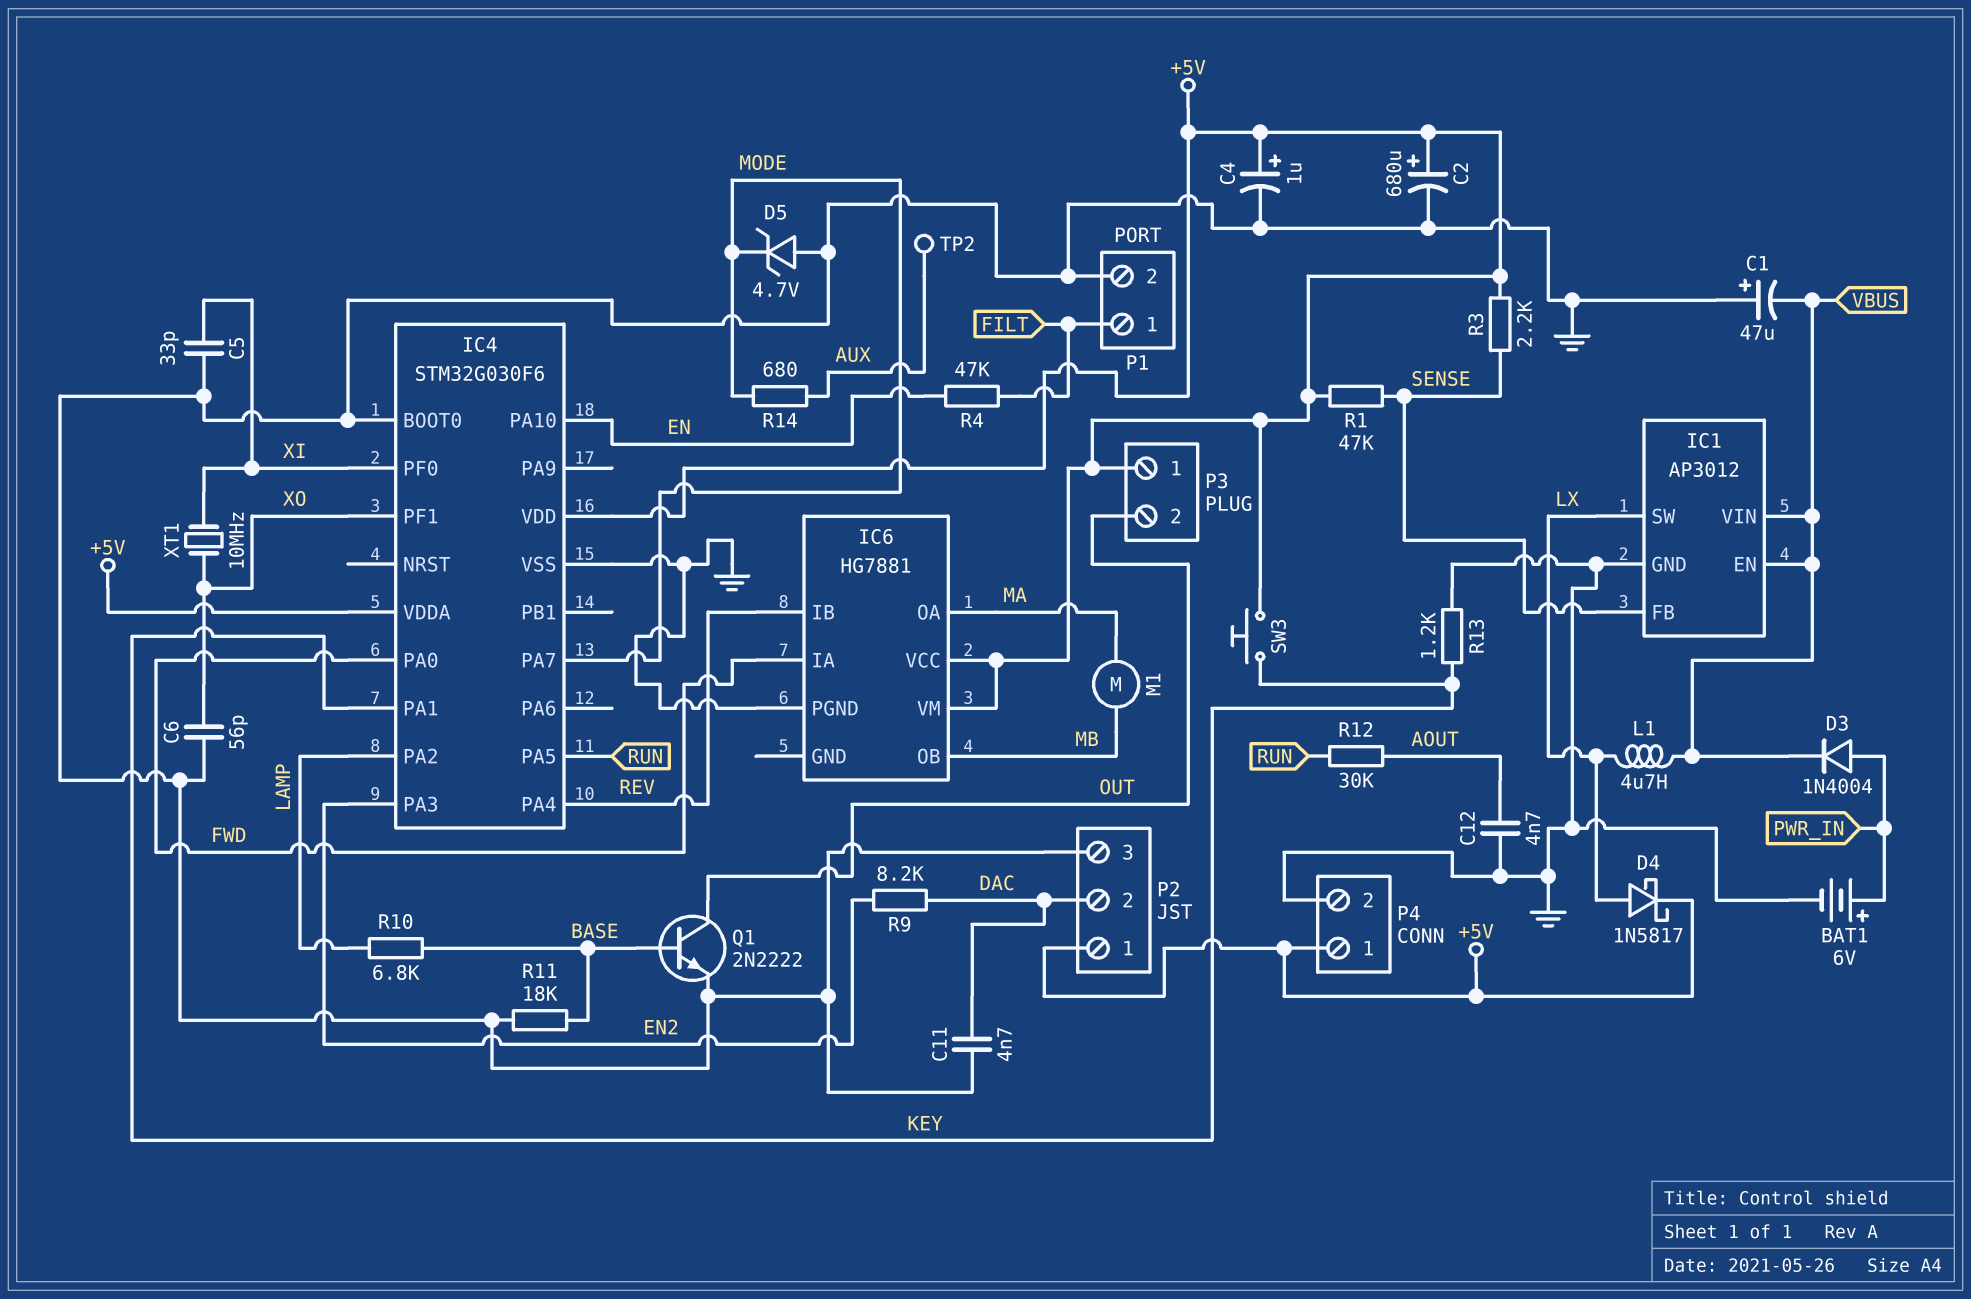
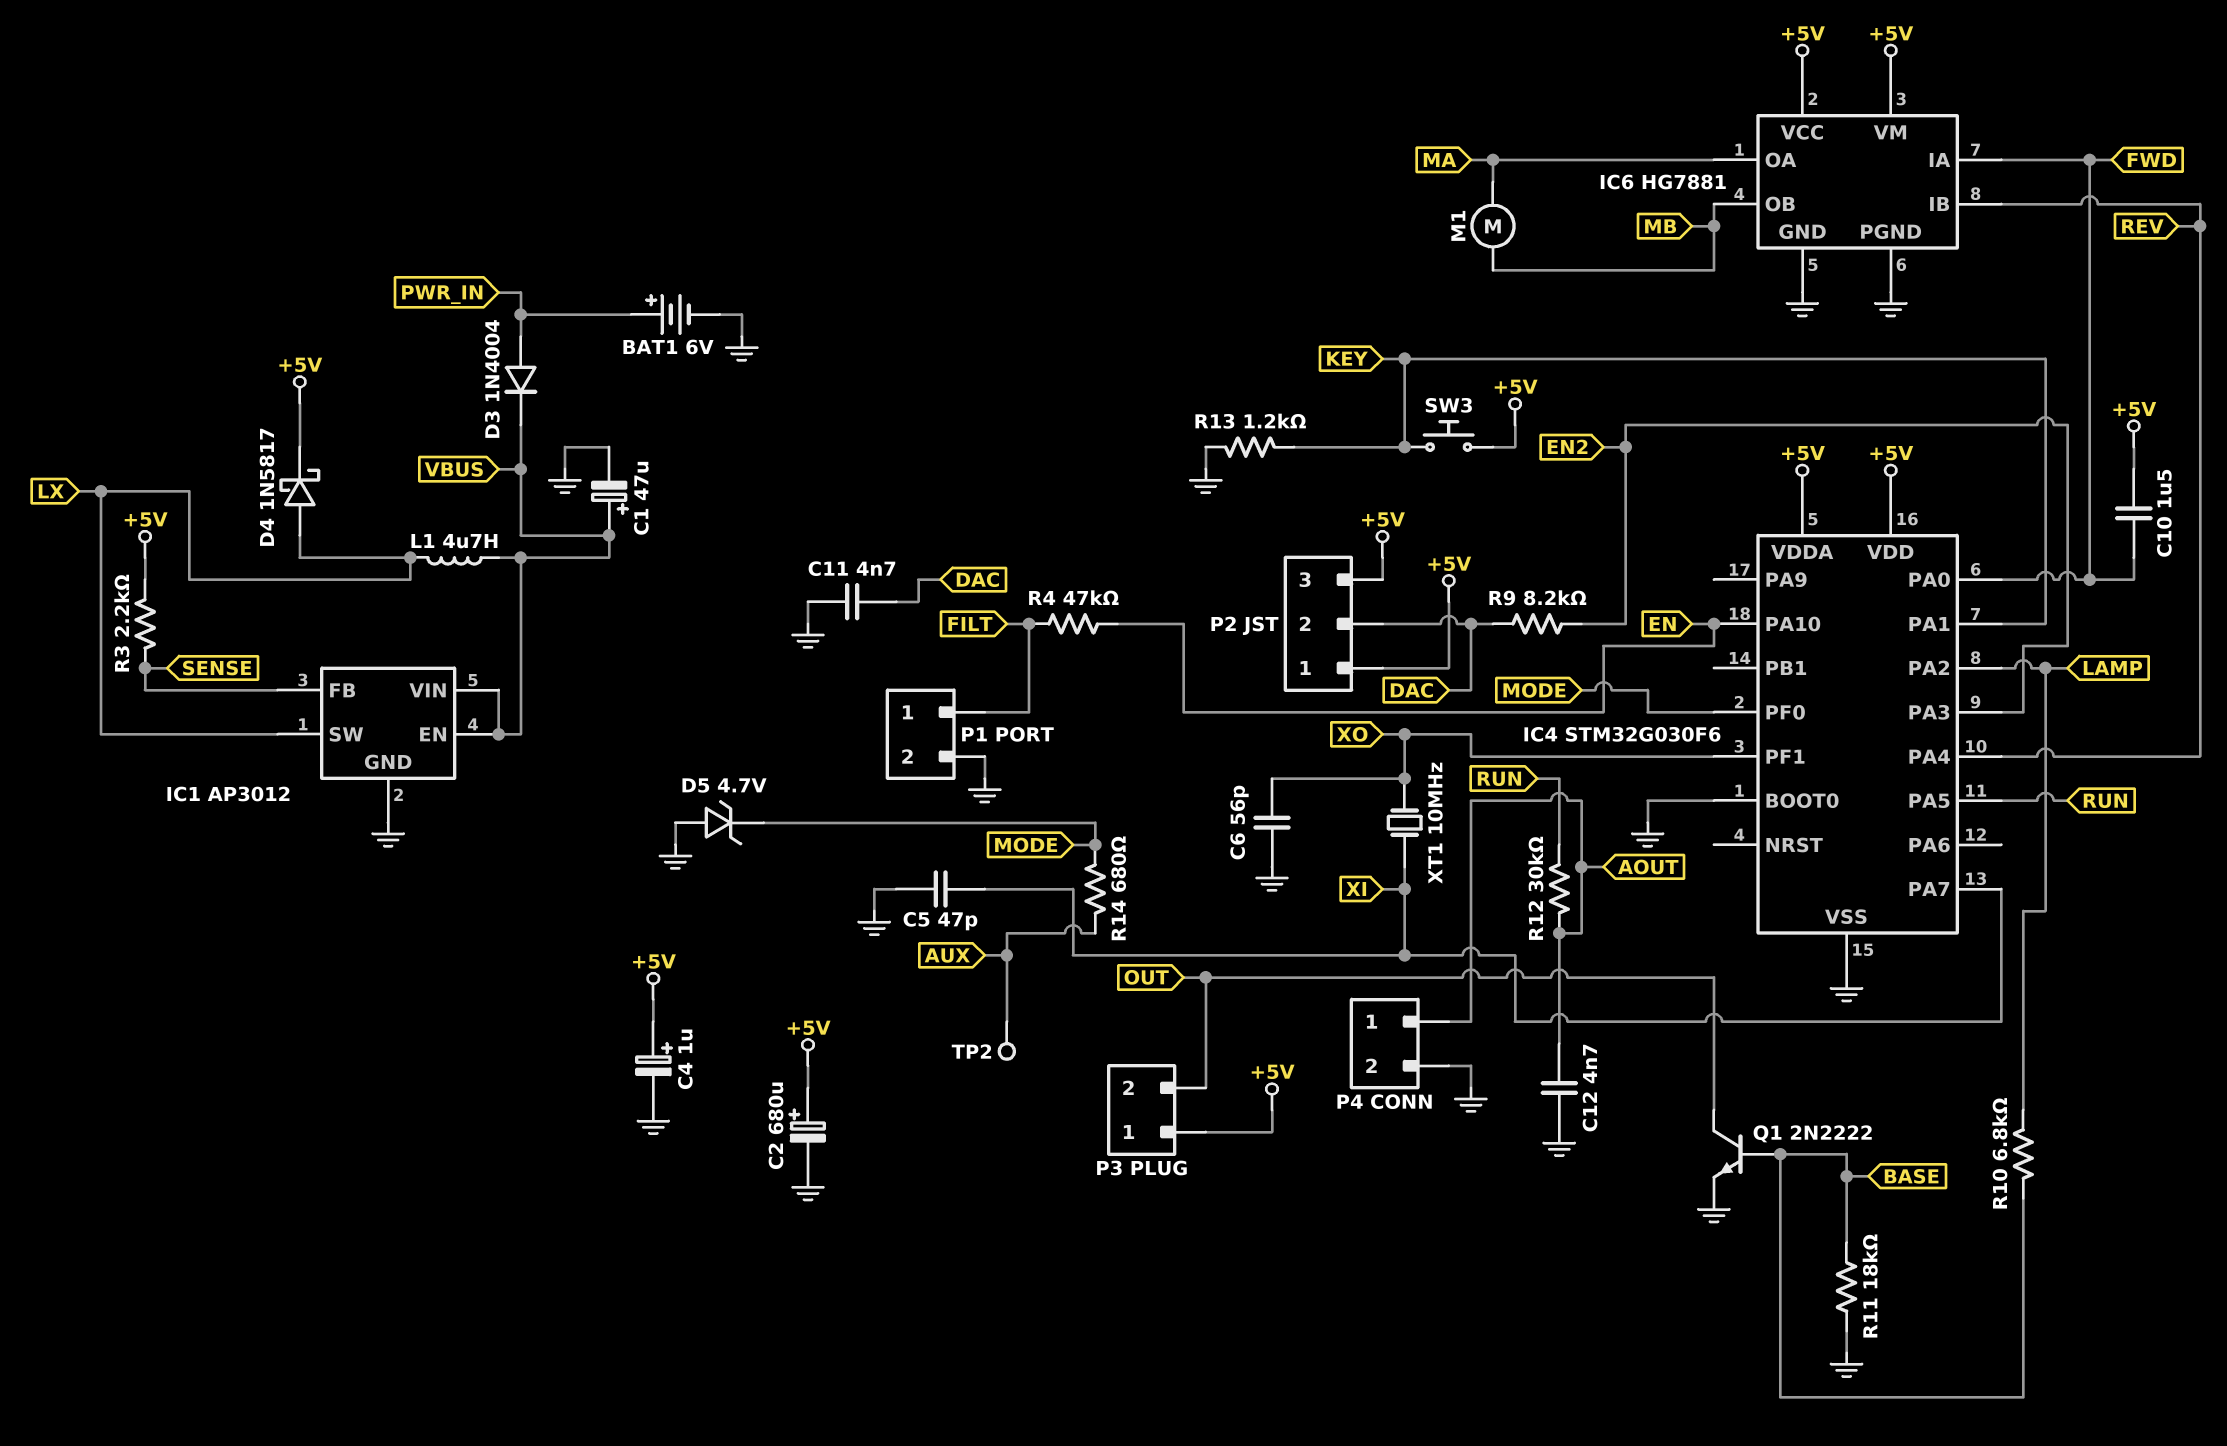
C1: 47uF (plus GND, minus VBUS) -> 47uF (plus VBUS, minus GND)
C5: 33pF (GND, XI) -> 47pF (GND, XI)
C10: none -> 1.5uF (+5V, FWD)
IC4 pin PA7: MODE -> XI
IC4 pin PF0: XI -> MODE
IC6 pin GND: none -> GND
P2 pin 3: GND -> +5V
P4 pin 1: +5V -> AOUT
R1: 47k (+5V, SENSE) -> none

